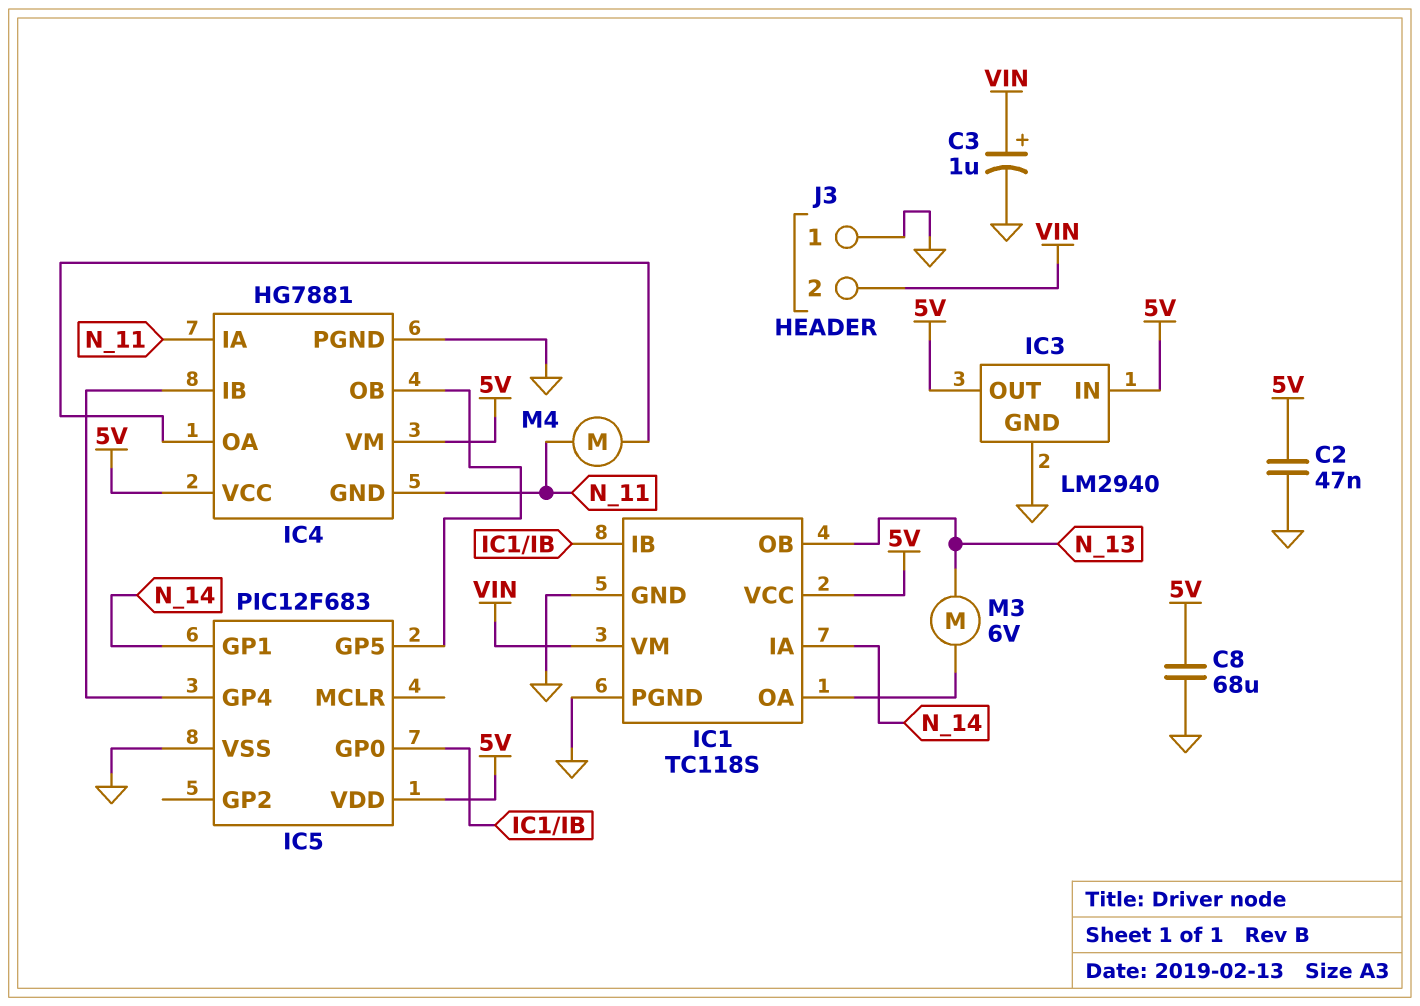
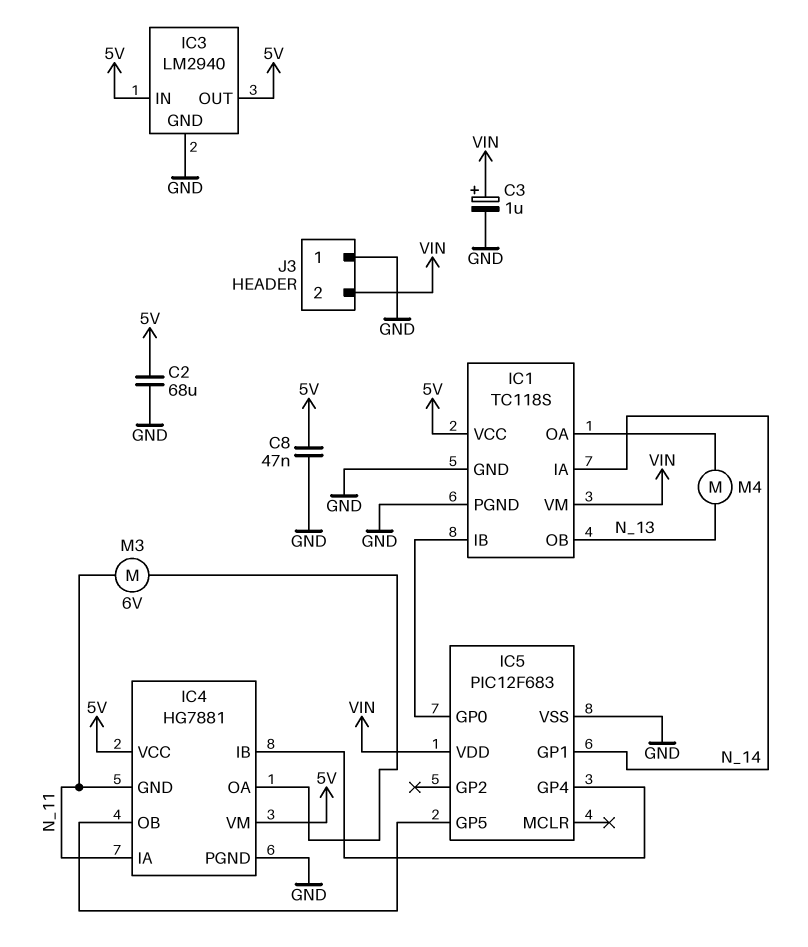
C2: 47nF (5V, GND) -> 68uF (5V, GND)
C8: 68uF (5V, GND) -> 47nF (5V, GND)
IC5 pin VDD: 5V -> VIN
M3: motor 6V (IC1/OA, N_13) -> motor 6V (IC4/OA, N_11)
M4: motor (IC4/OA, N_11) -> motor (IC1/OA, N_13)

